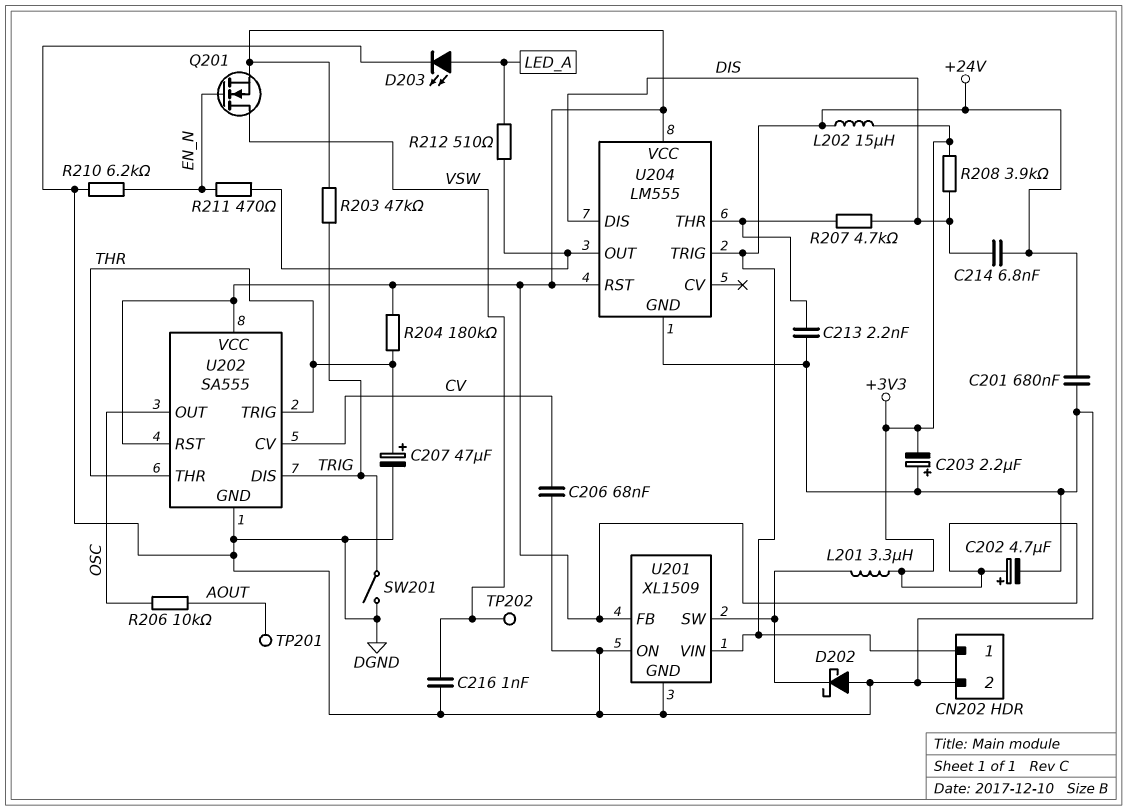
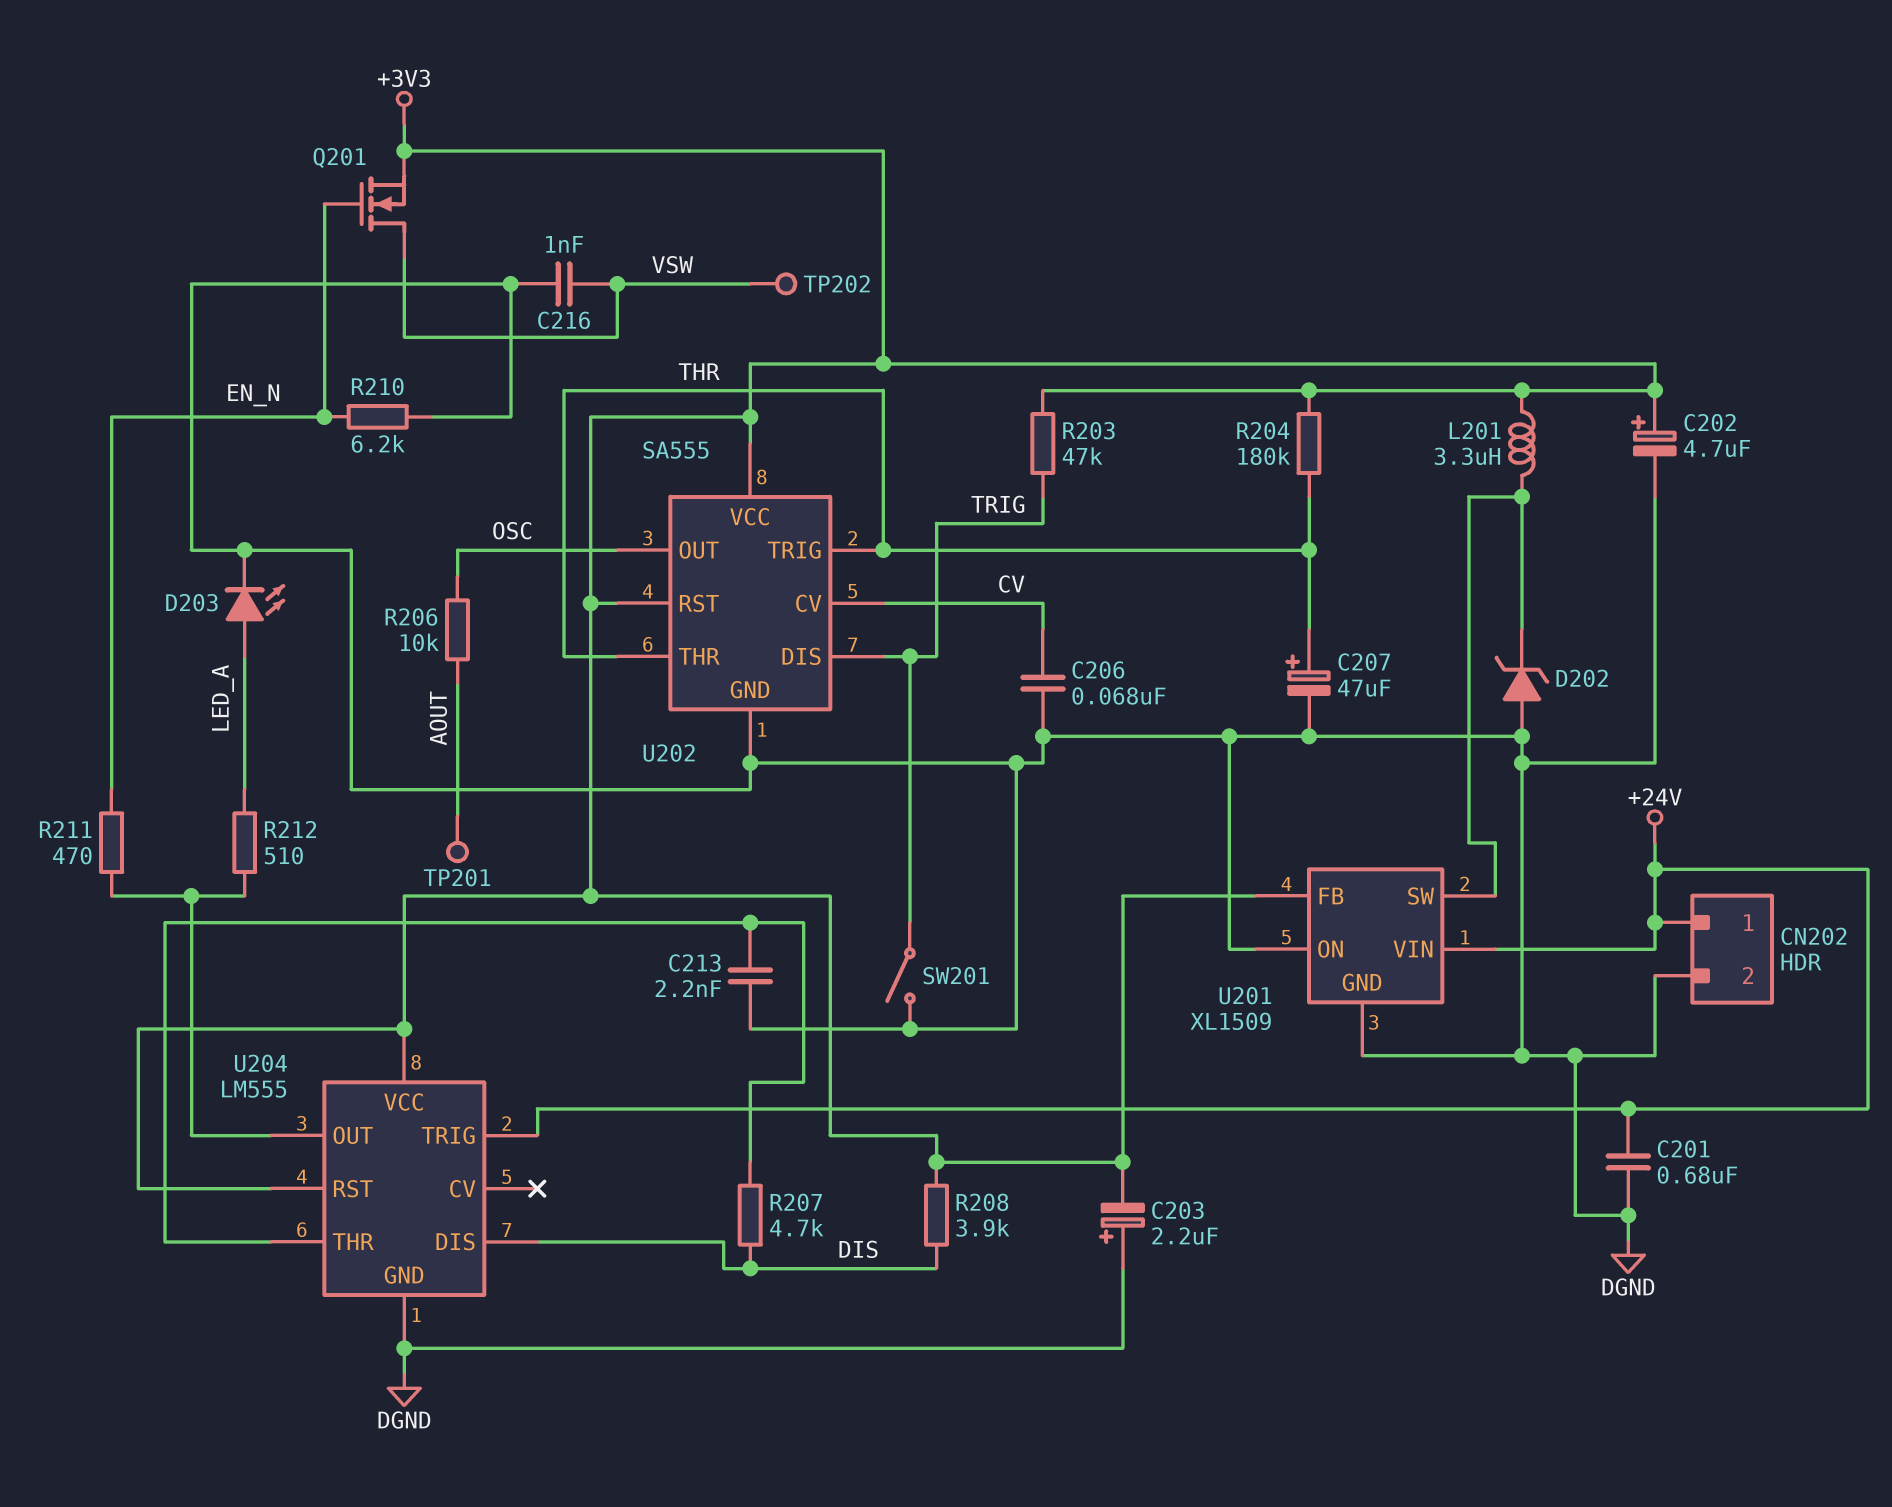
C214: 6.8nF (+24V, DIS) -> none
D202: schottky (A DGND, K U201/SW) -> zener (A DGND, K U201/SW)
L202: 15uH (+3V3, +24V) -> none

